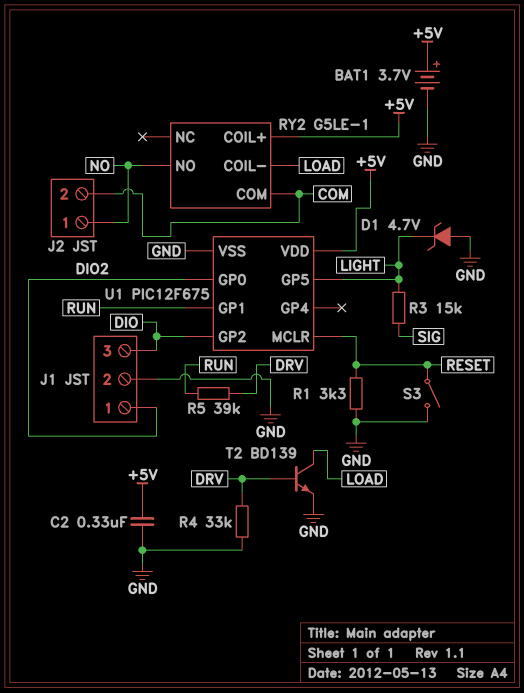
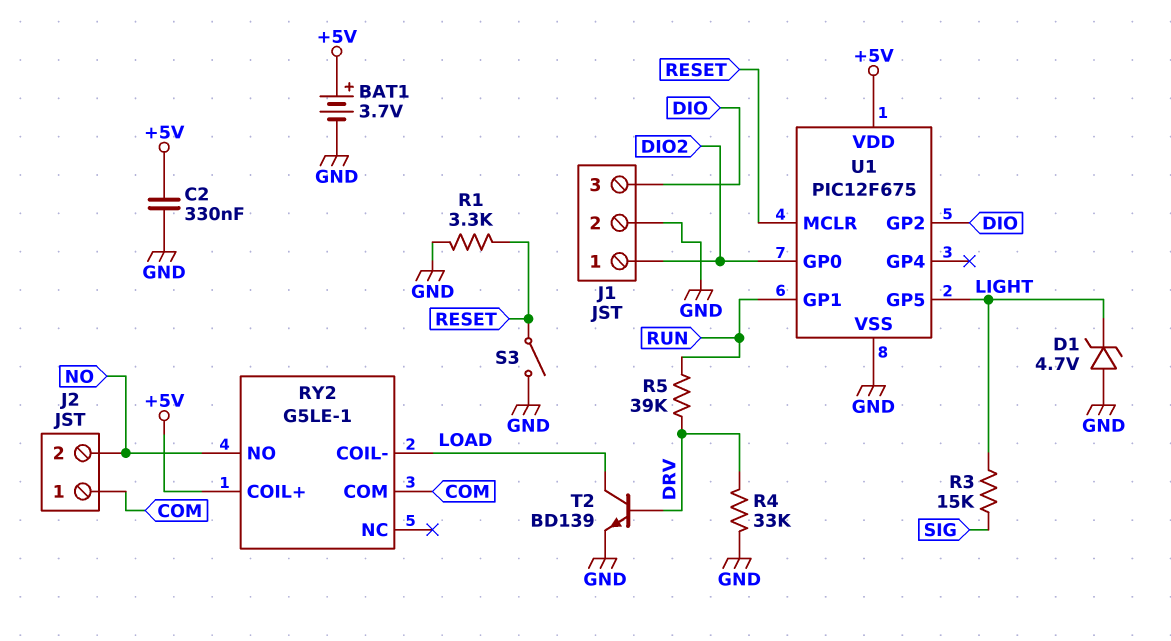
J2 pin 1: NO -> COM
J2 pin 2: COM -> NO

